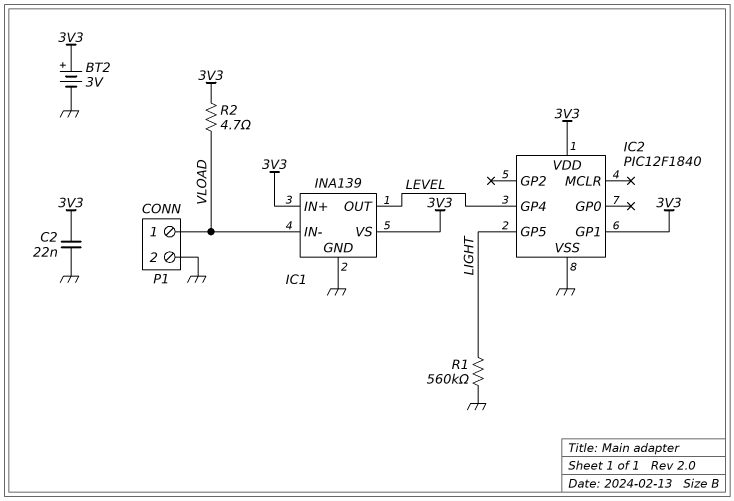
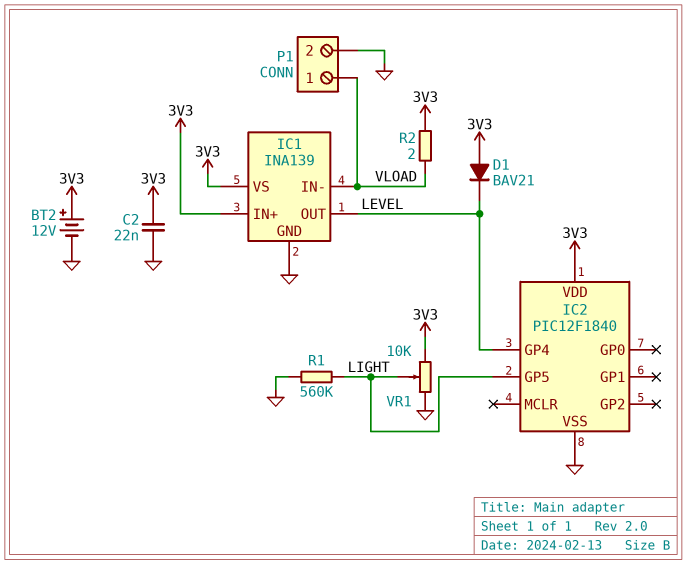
BT2: 3V (plus 3V3, minus GND) -> 12V (plus 3V3, minus GND)
D1: none -> diode BAV21 (A 3V3, K LEVEL)
IC2 pin GP1: 3V3 -> none
R2: 4.7 (3V3, VLOAD) -> 2 (3V3, VLOAD)
VR1: none -> 10k (3V3, GND, wiper LIGHT)

